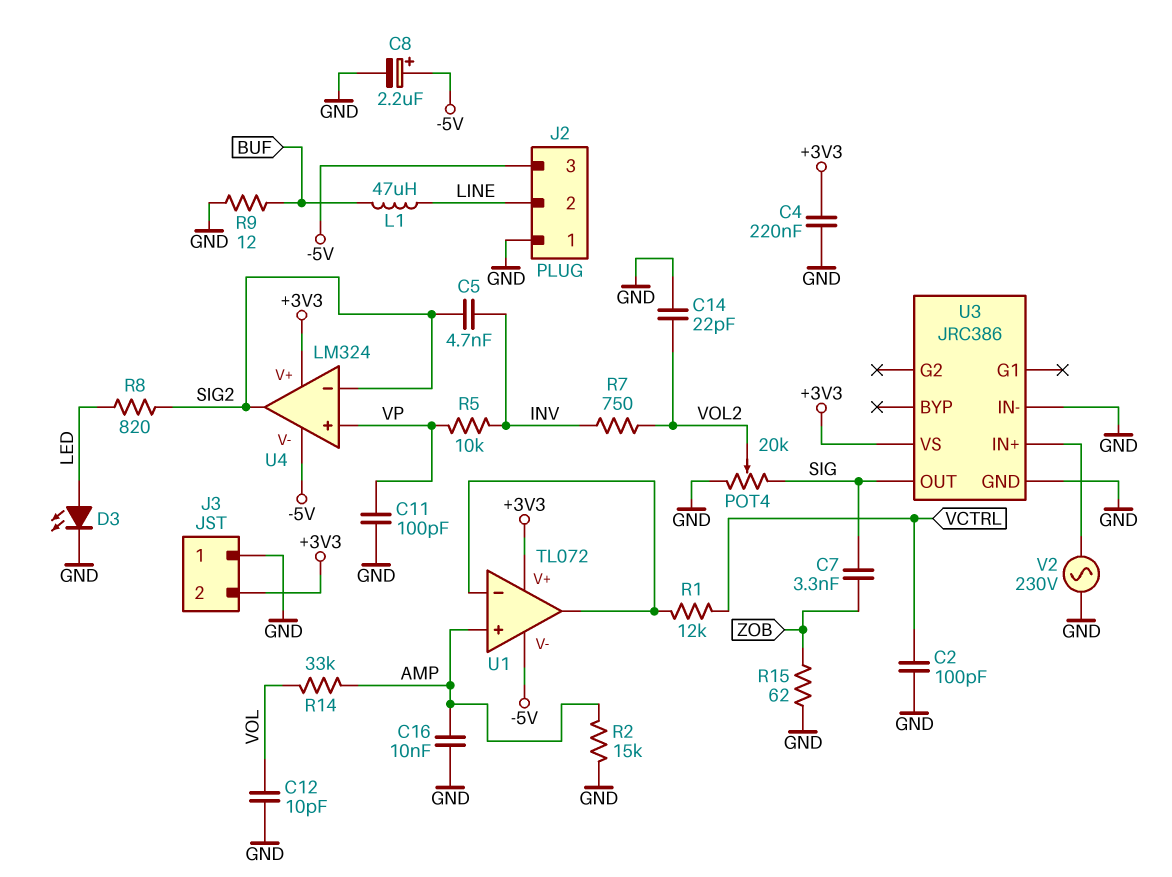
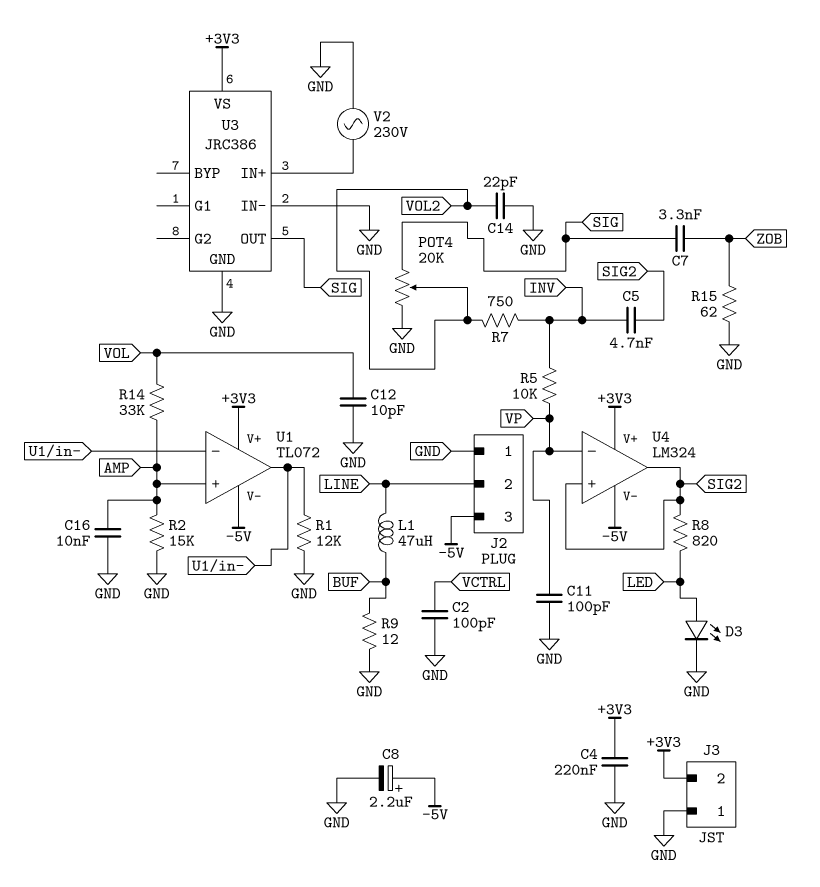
R1: 12k (U1/in-, VCTRL) -> 12k (GND, U1/in-)
U4 pin in+: VP -> SIG2
U4 pin in-: SIG2 -> VP

